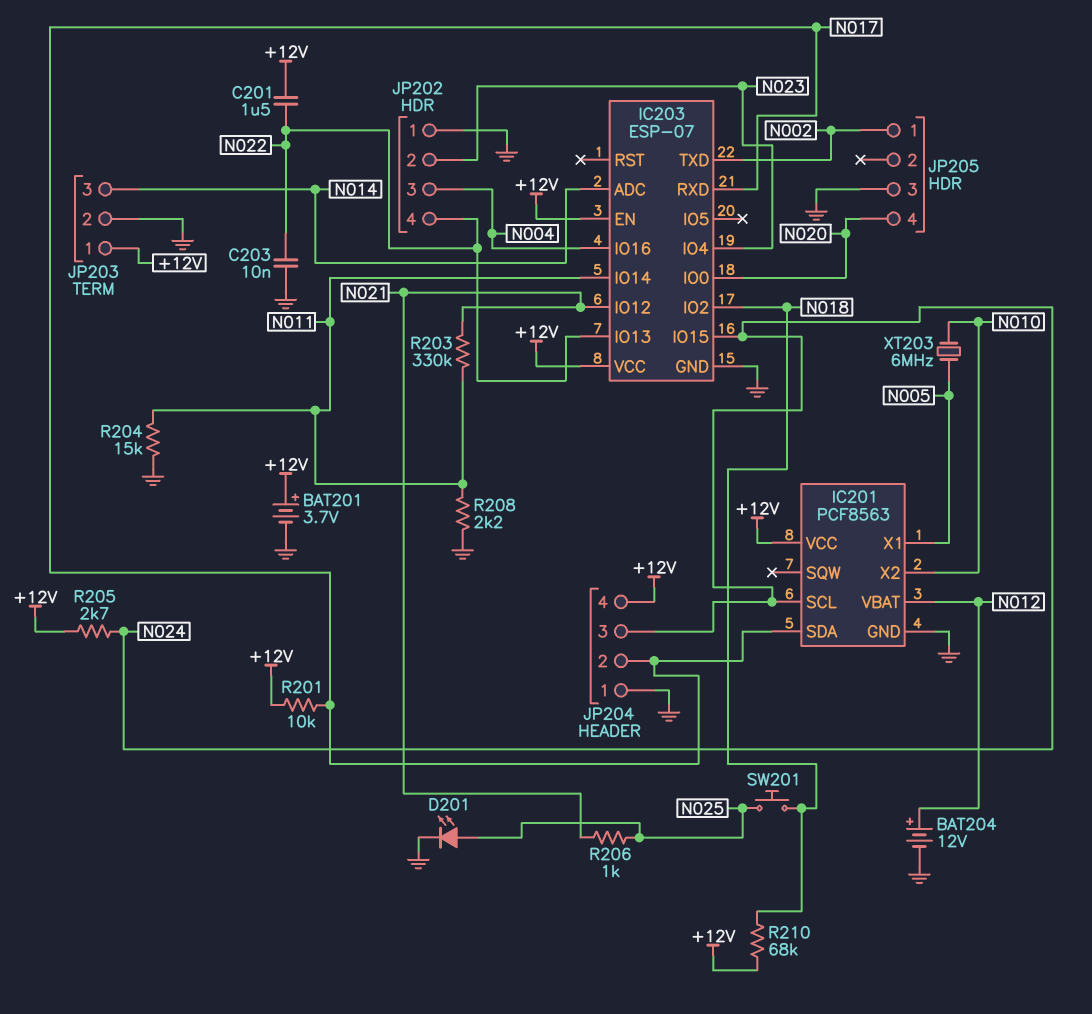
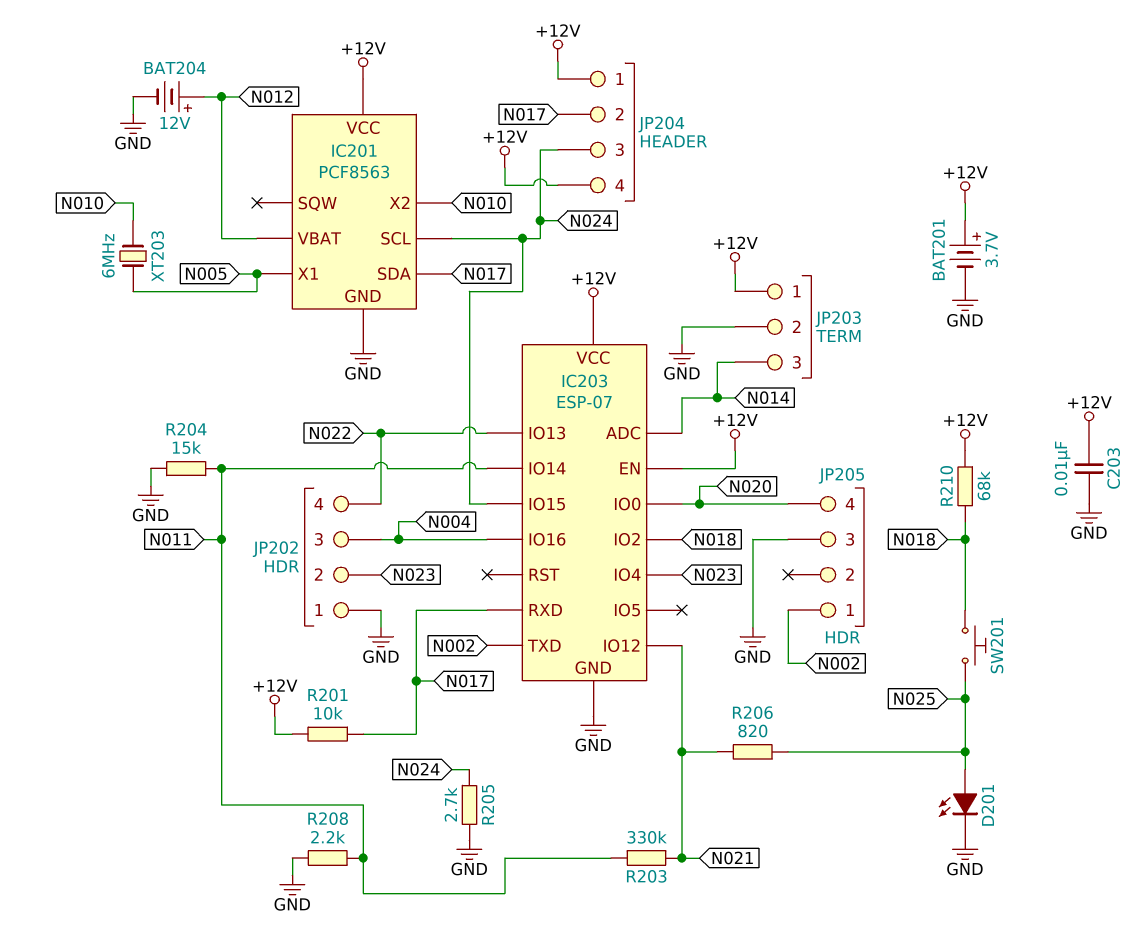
C201: 1.5uF (+12V, N022) -> none
C203: 10nF (GND, N022) -> 10nF (+12V, GND)
JP204 pin 1: GND -> +12V
R205: 2.7k (+12V, N024) -> 2.7k (GND, N024)
R206: 1k (N021, N025) -> 820 (N021, N025)

